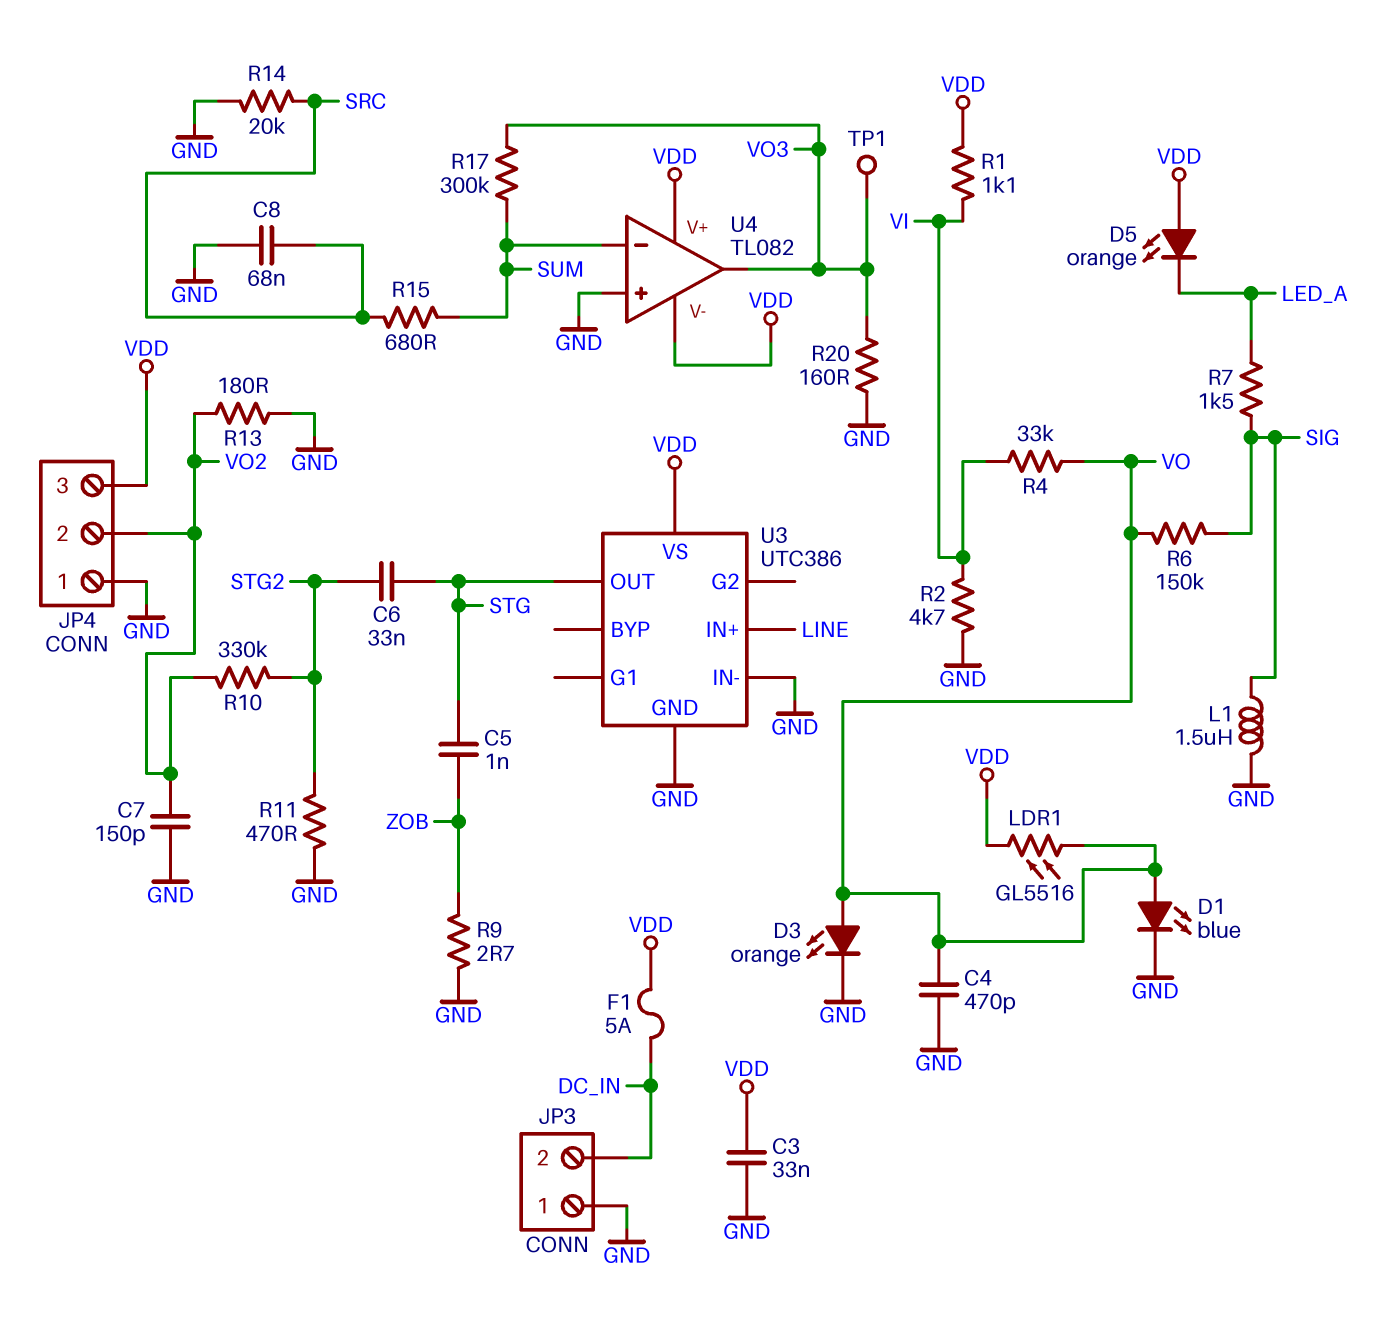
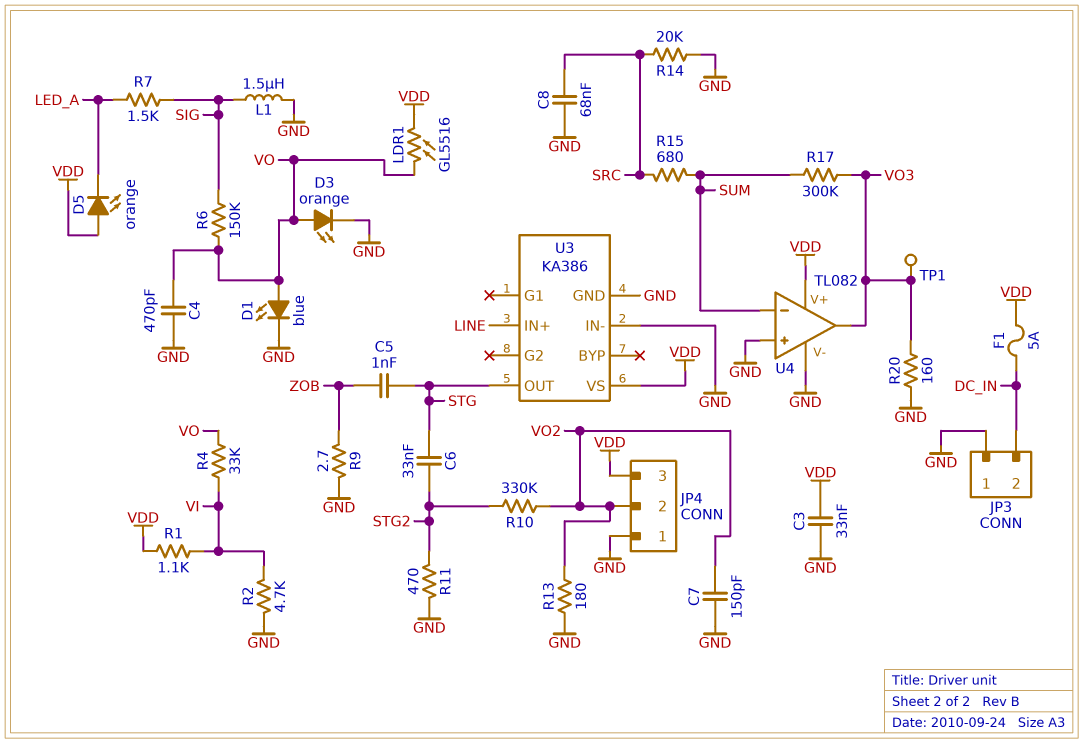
U3: UTC386 -> KA386
U4 pin V-: VDD -> GND

